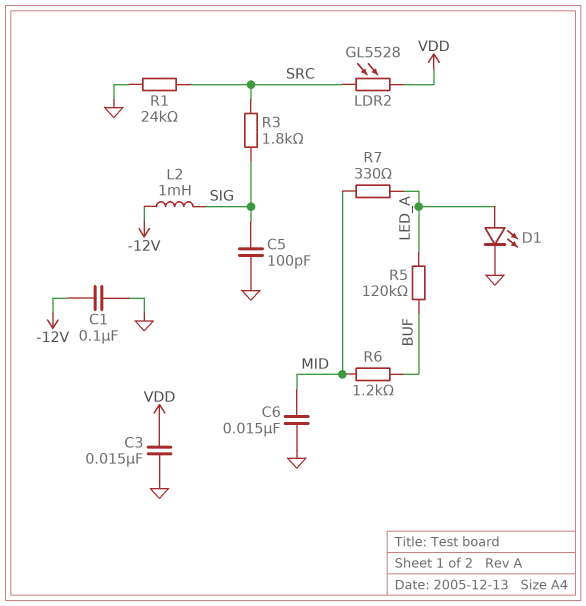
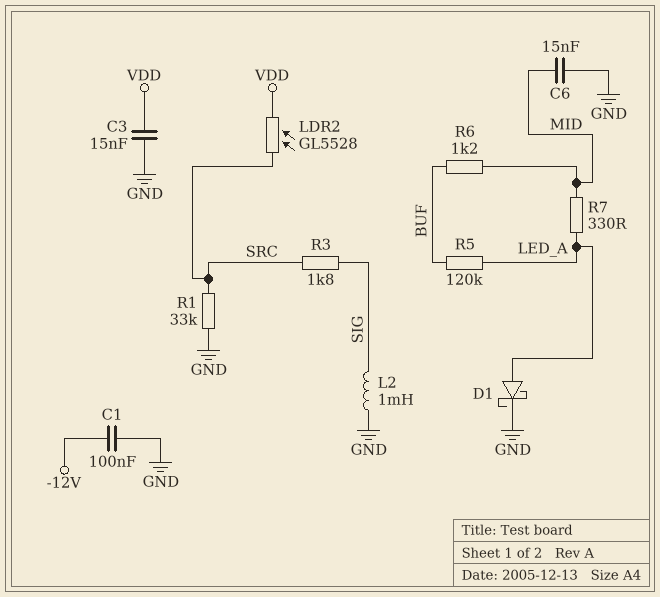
C5: 100pF (GND, SIG) -> none
D1: LED (A LED_A, K GND) -> schottky (A LED_A, K GND)
L2: 1mH (-12V, SIG) -> 1mH (GND, SIG)
R1: 24k (GND, SRC) -> 33k (GND, SRC)

